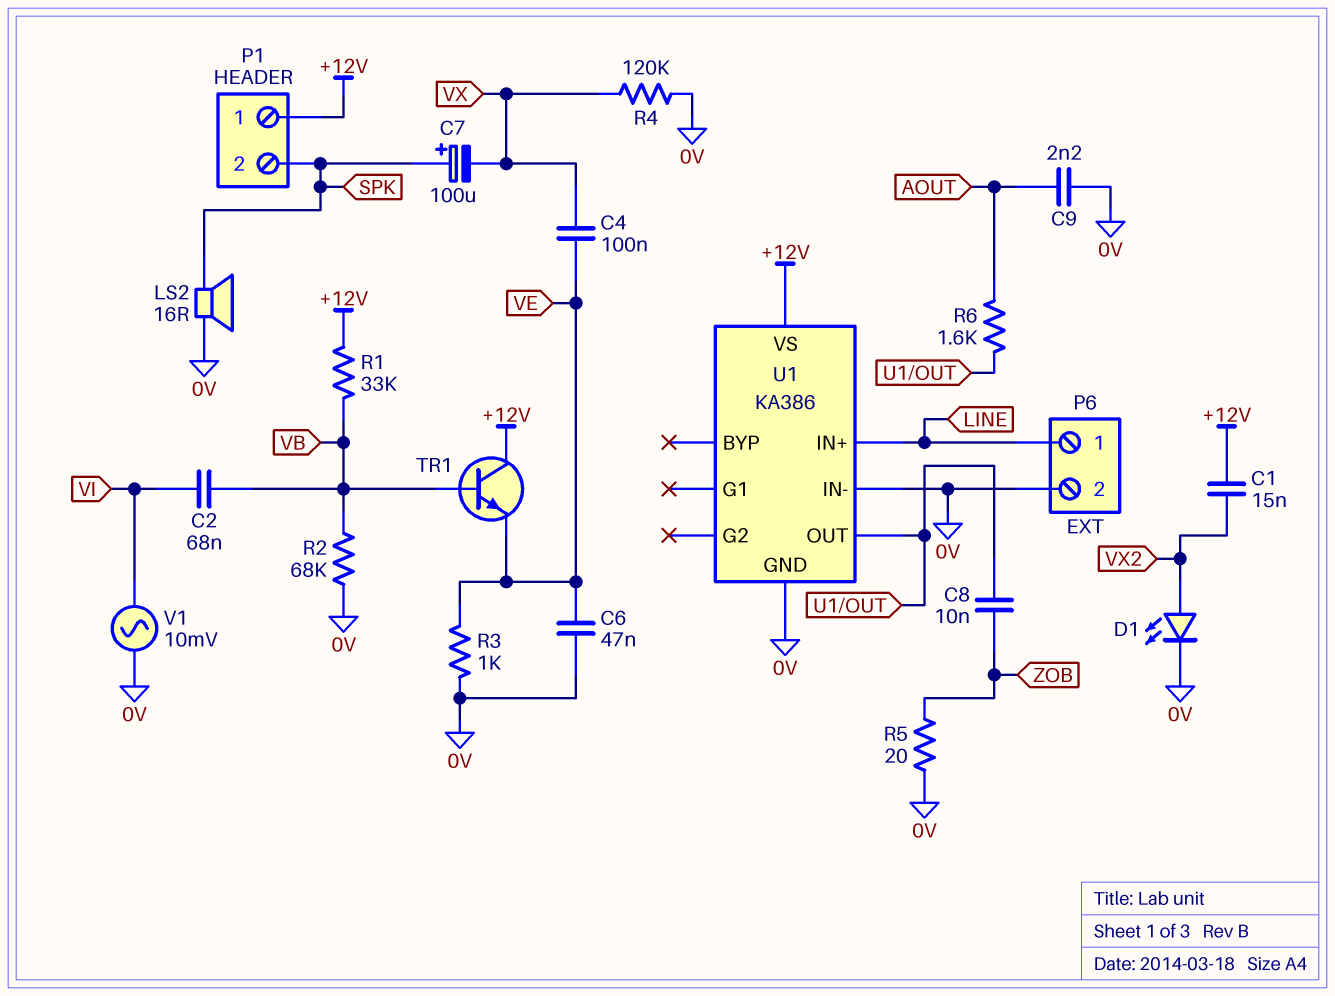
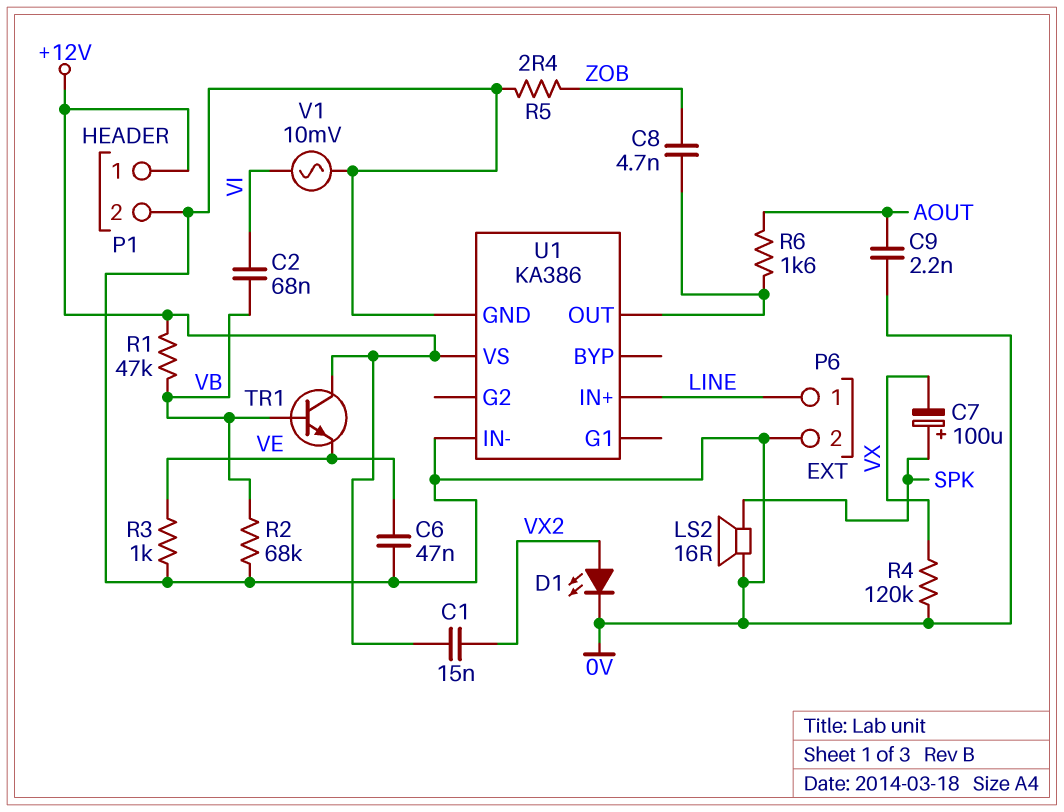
C4: 100nF (VE, VX) -> none
C8: 10nF (U1/OUT, ZOB) -> 4.7nF (U1/OUT, ZOB)
P1 pin 2: SPK -> 0V
R1: 33k (+12V, VB) -> 47k (+12V, VB)
R5: 20 (0V, ZOB) -> 2.4 (0V, ZOB)

